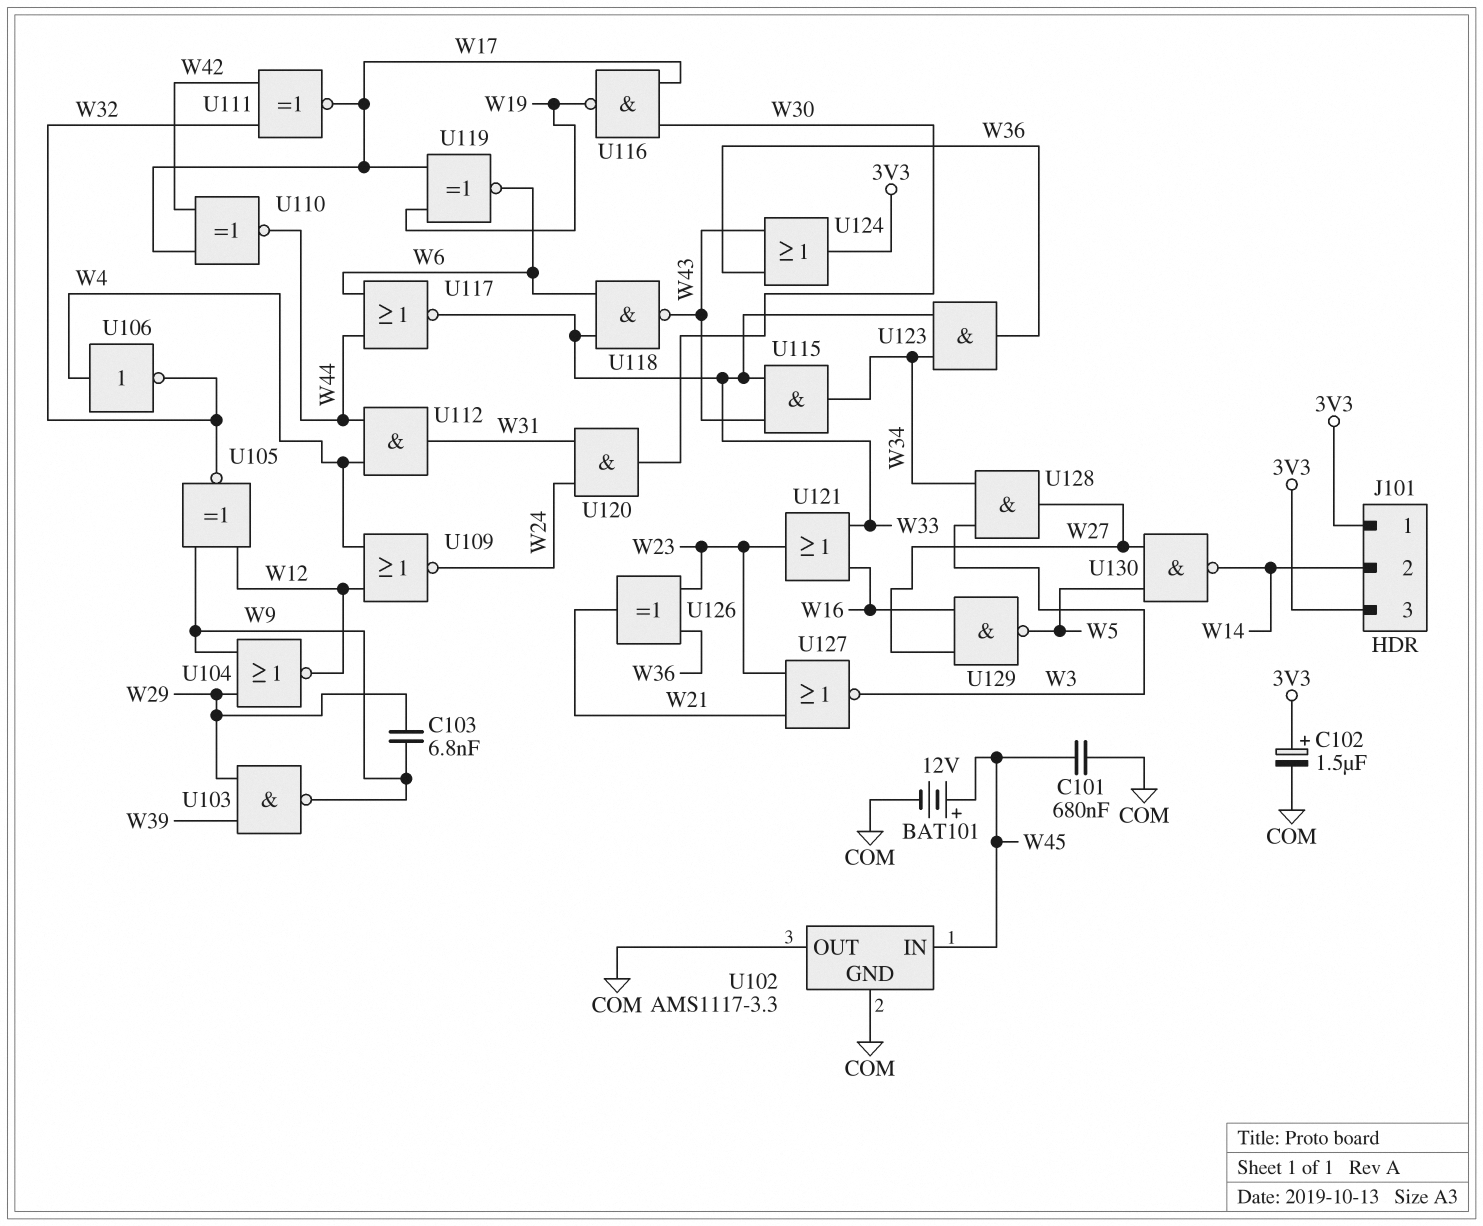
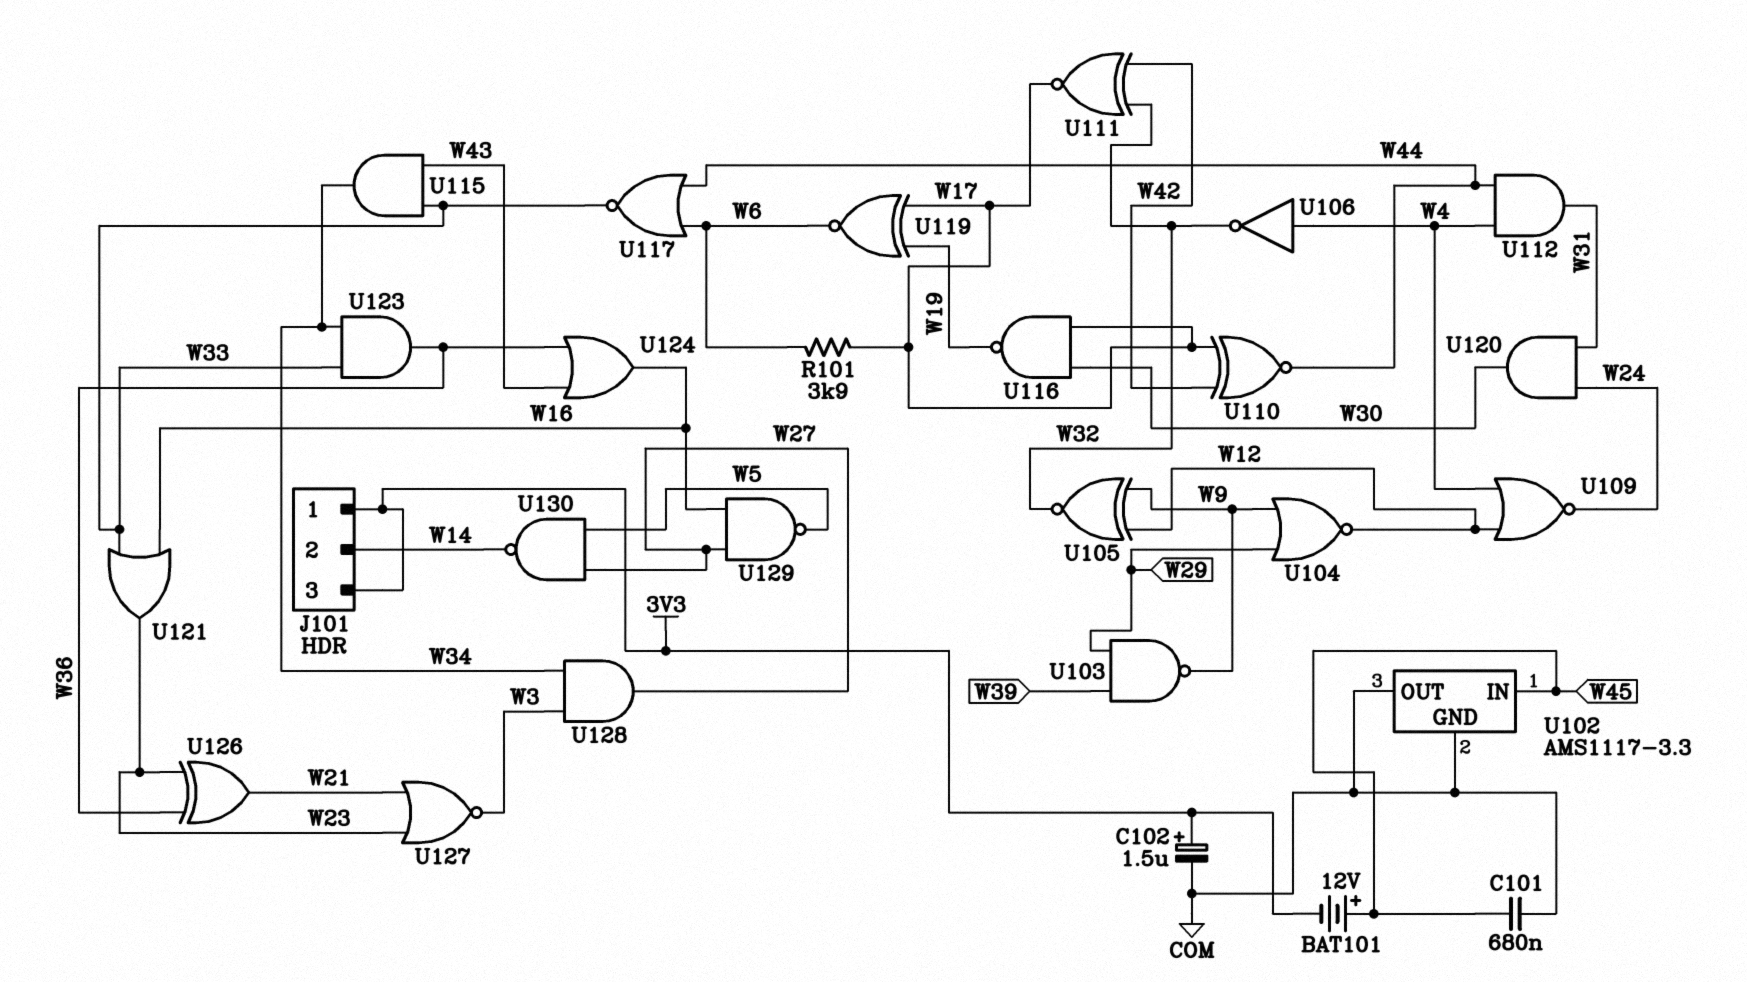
BAT101: 12V (plus W45, minus COM) -> 12V (plus W45, minus 3V3)
C103: 6.8nF (W9, W29) -> none
R101: none -> 3.9k (W6, W17)
U118: NAND (in W6, in W33, out W43) -> none
U124: OR (in W36, in W43, out 3V3) -> OR (in W36, in W43, out W16)

